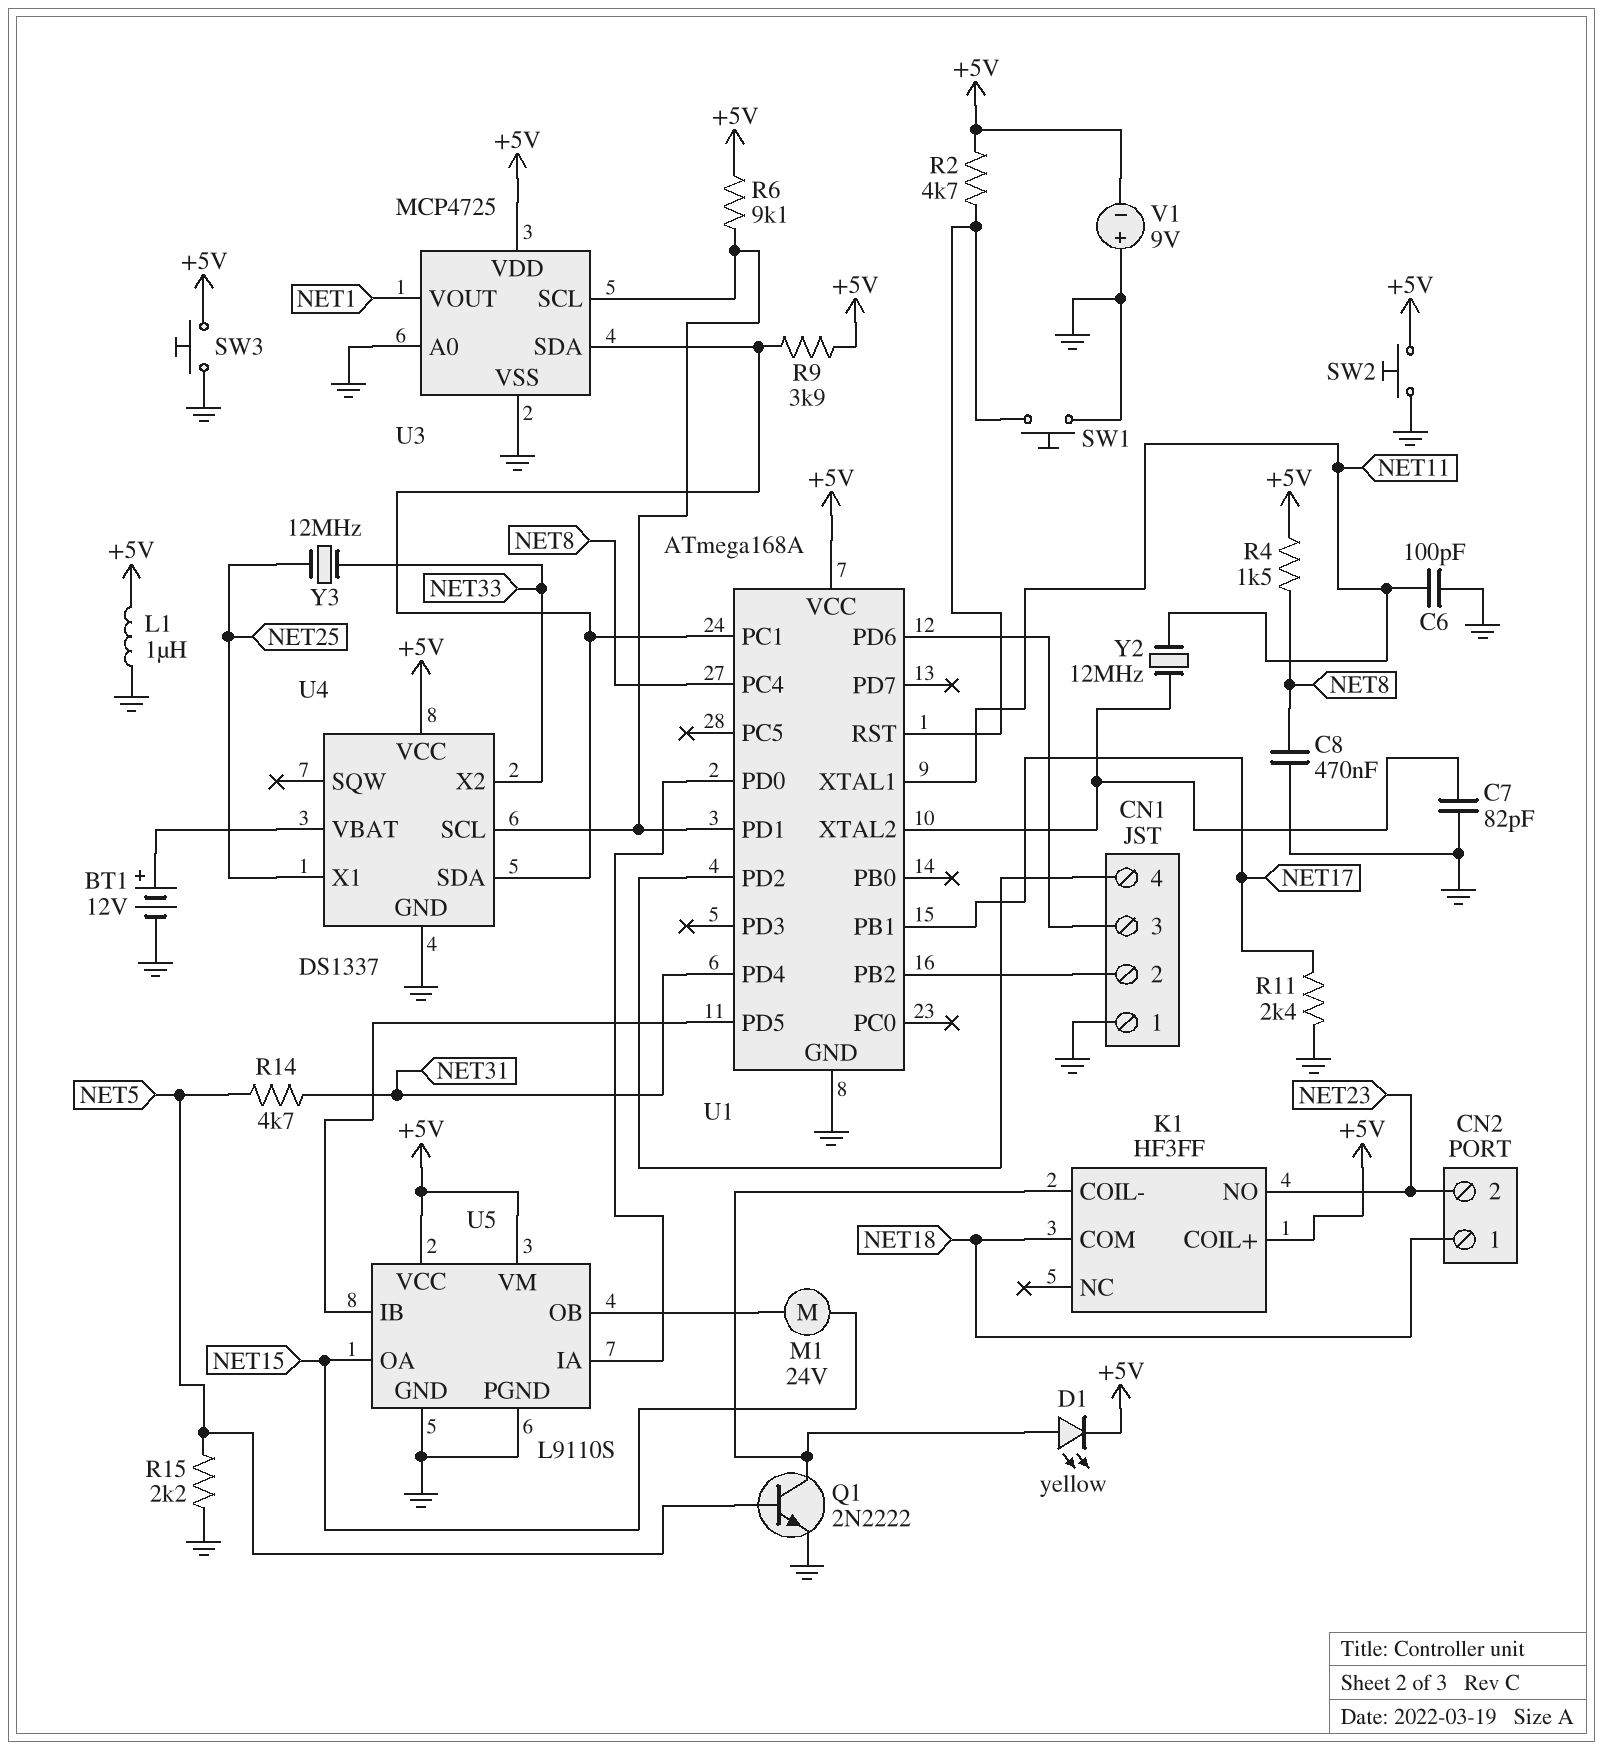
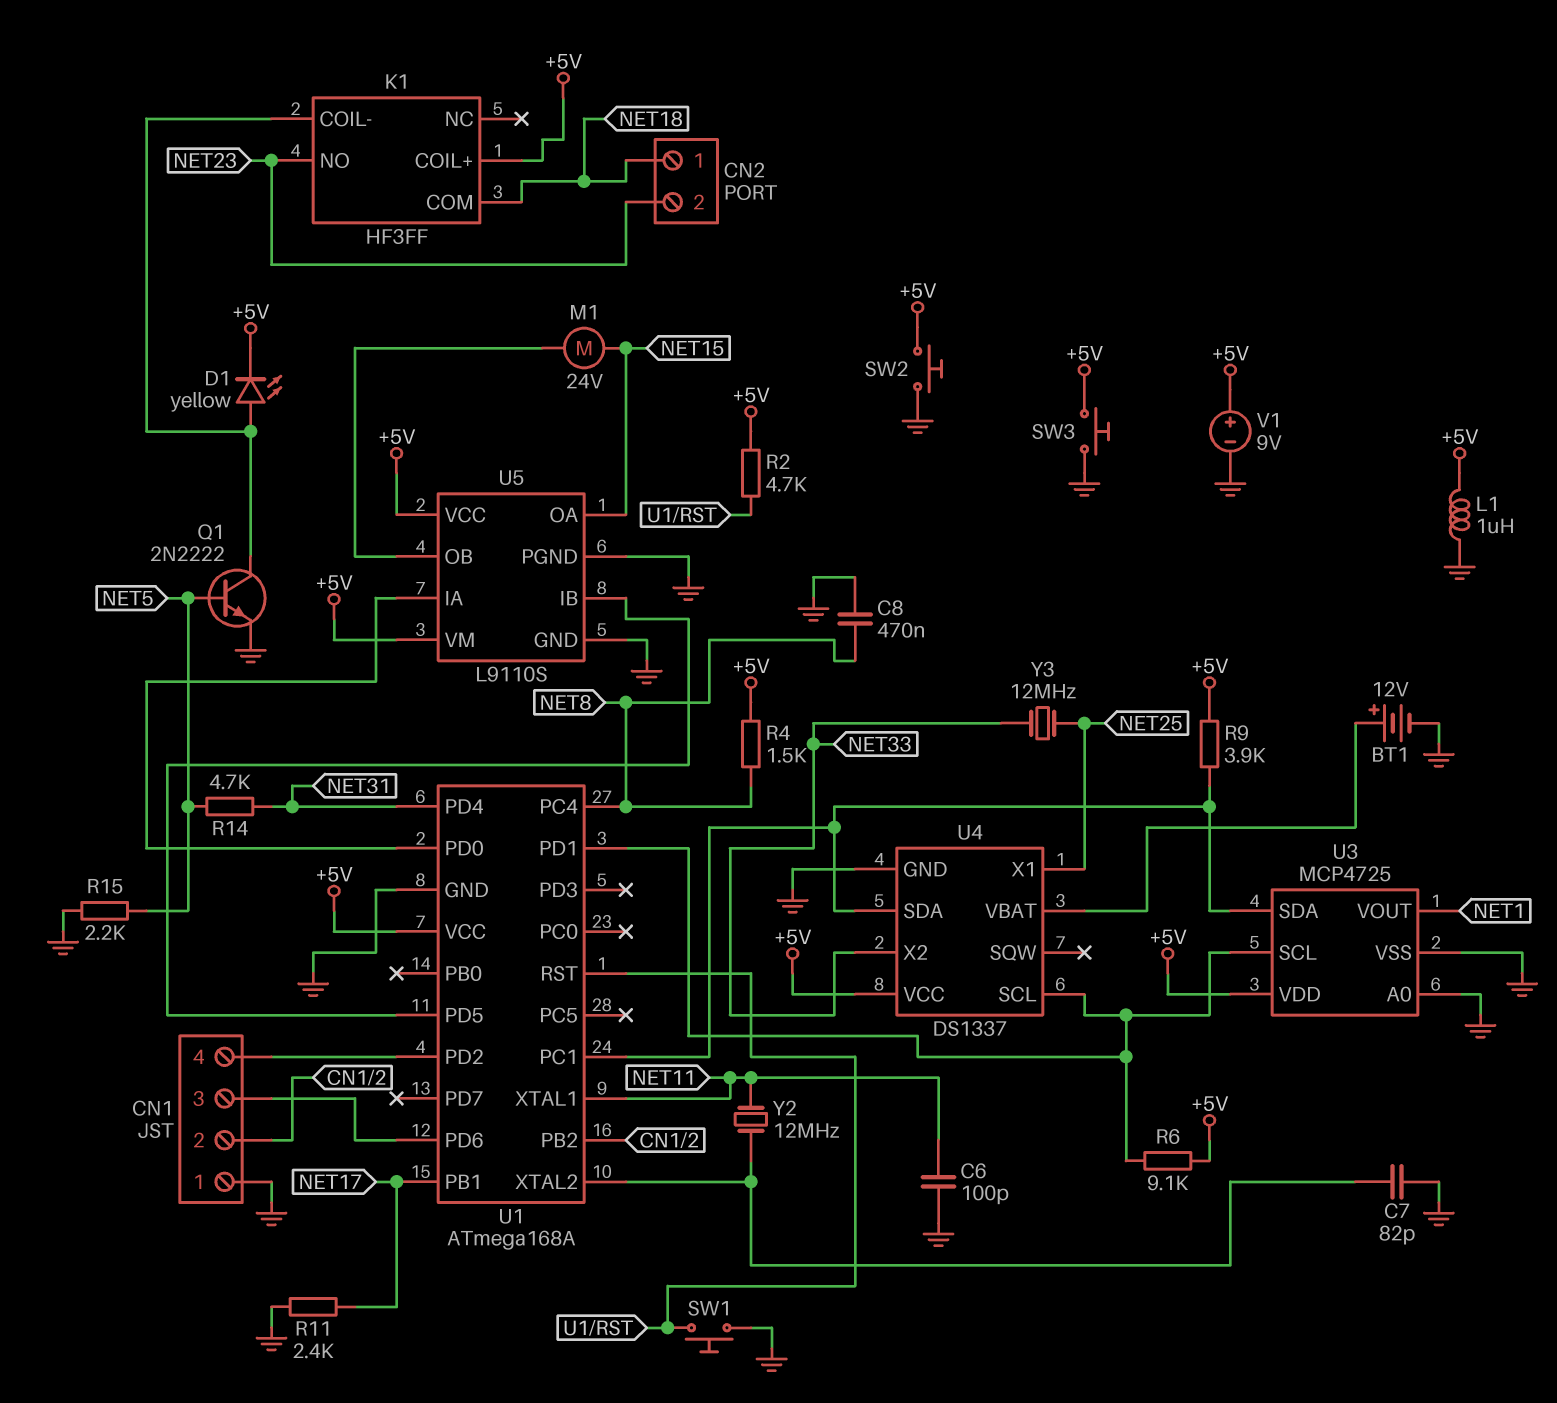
V1: 9V (plus GND, minus +5V) -> 9V (plus +5V, minus GND)

